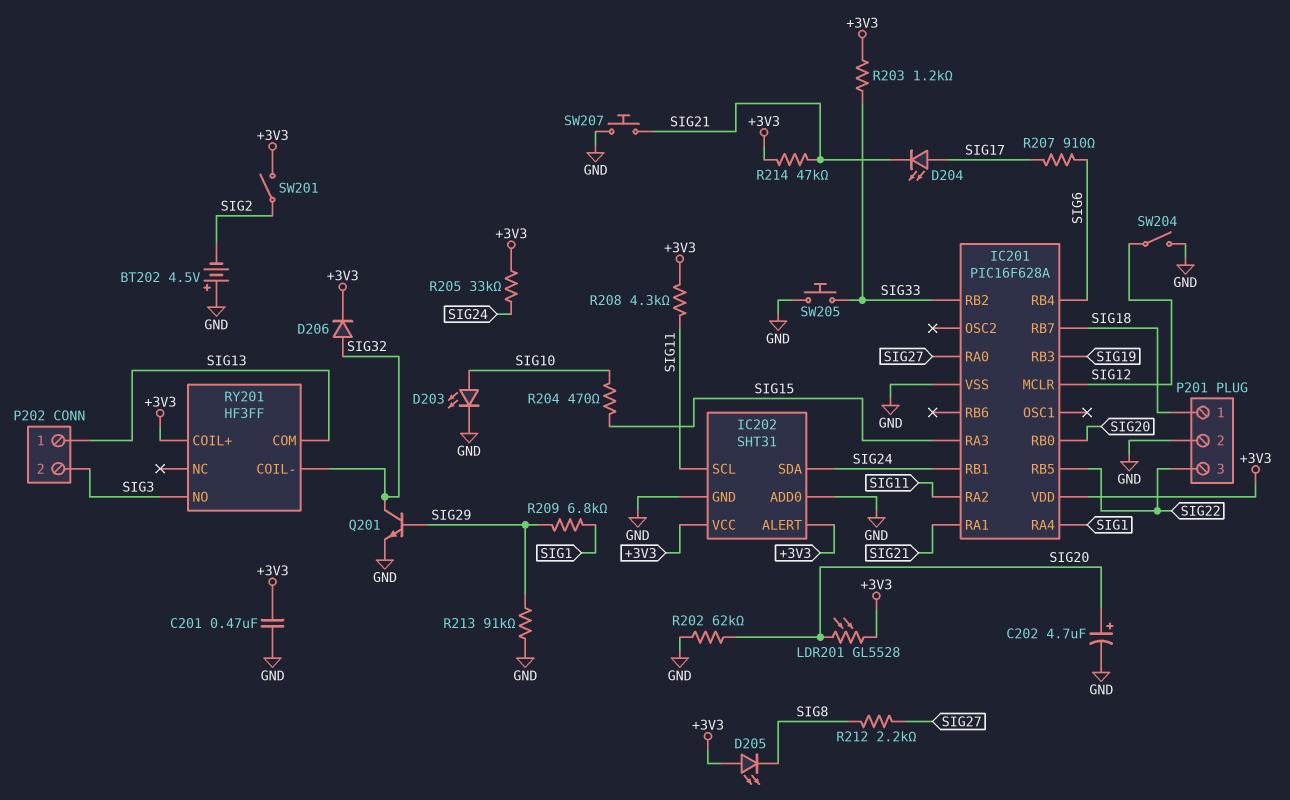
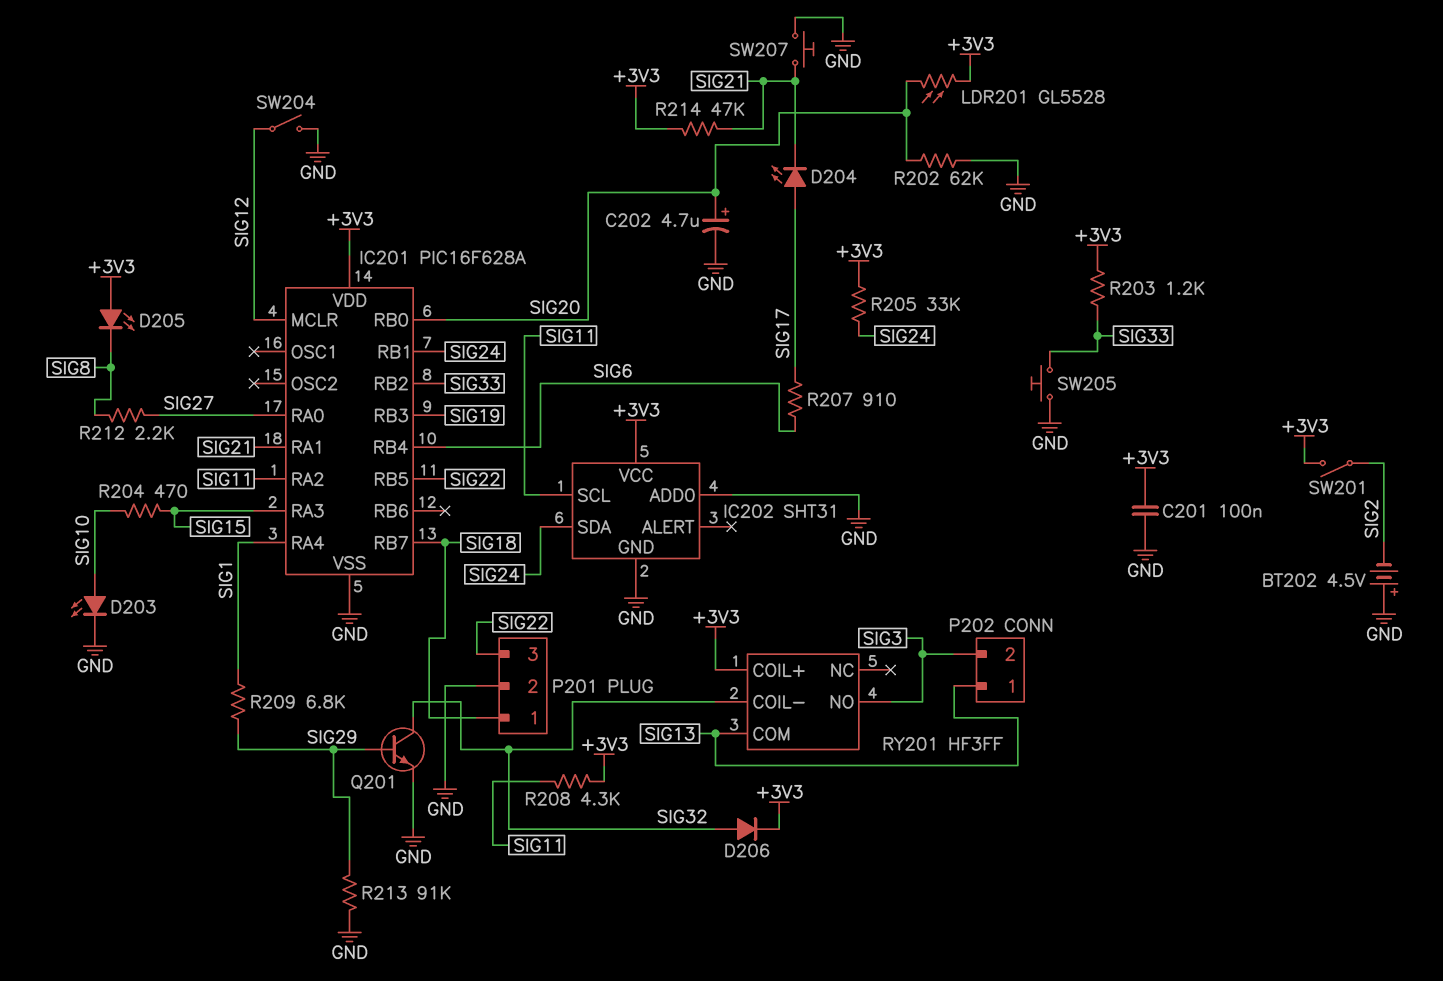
C201: 470nF (+3V3, GND) -> 100nF (+3V3, GND)
IC202 pin ALERT: +3V3 -> none

